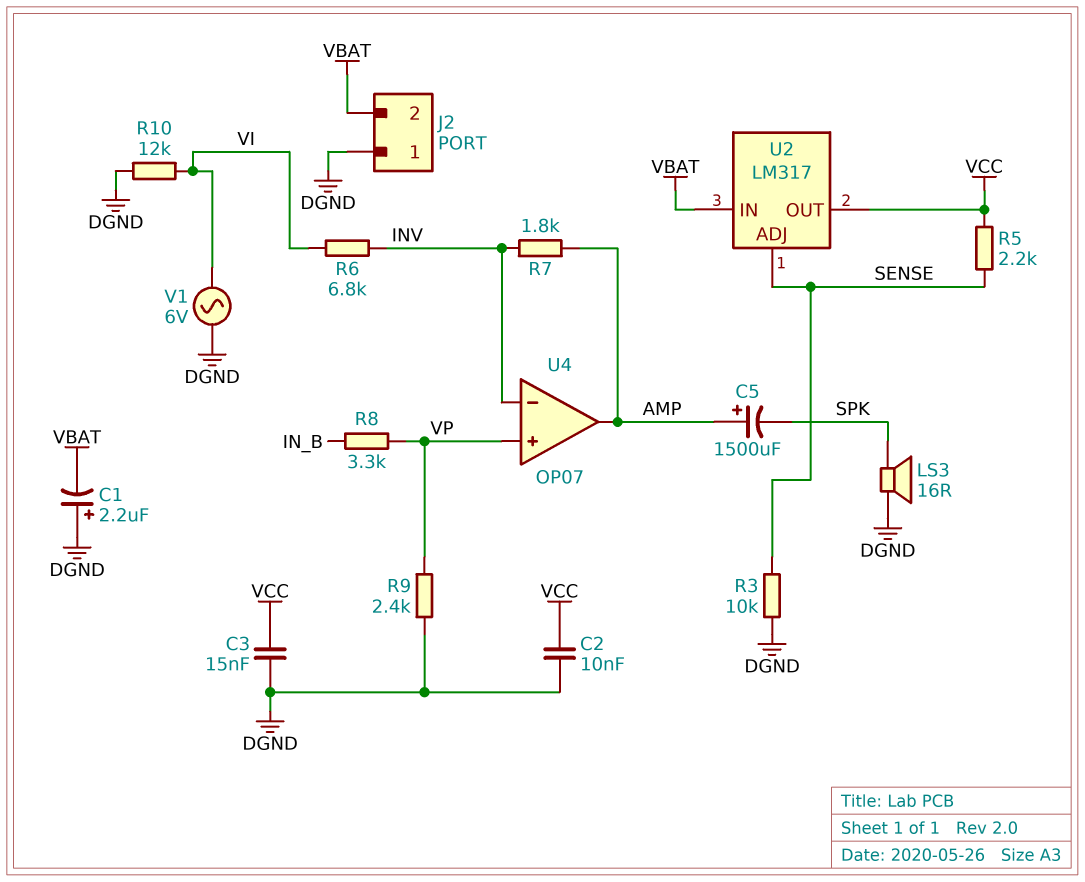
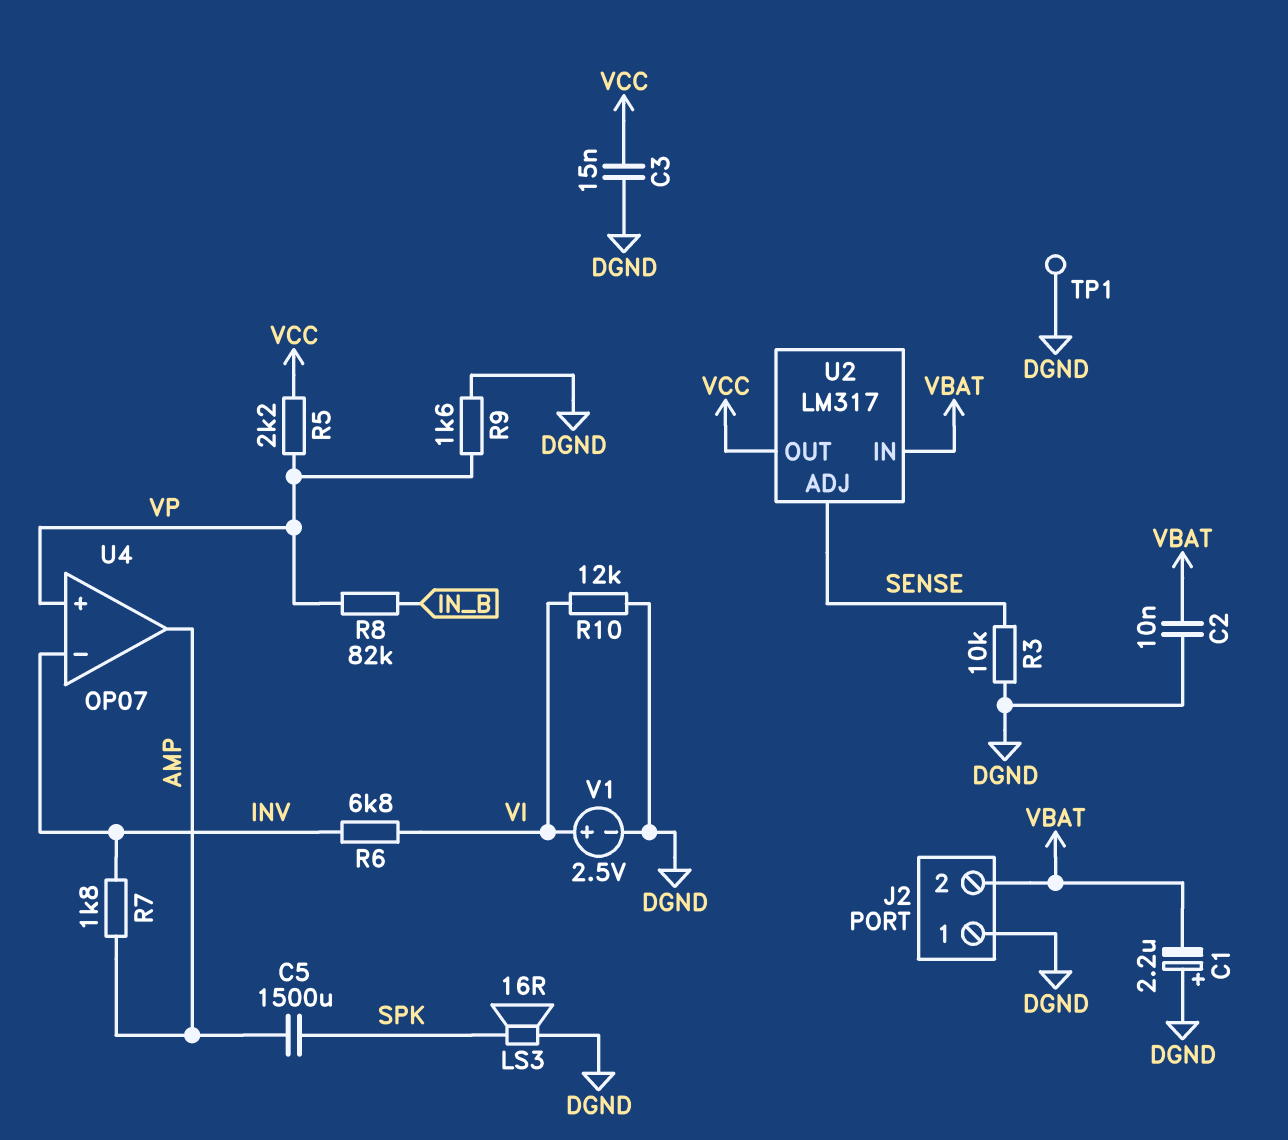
C2: 10nF (DGND, VCC) -> 10nF (DGND, VBAT)
C5: 1500uF (plus AMP, minus SPK) -> 1500uF (AMP, SPK)
R5: 2.2k (SENSE, VCC) -> 2.2k (VCC, VP)
R8: 3.3k (IN_B, VP) -> 82k (IN_B, VP)
R9: 2.4k (DGND, VP) -> 1.6k (DGND, VP)
TP1: none -> test point (DGND)
V1: AC 6V (DGND, VI) -> 2.5V (plus VI, minus DGND)

